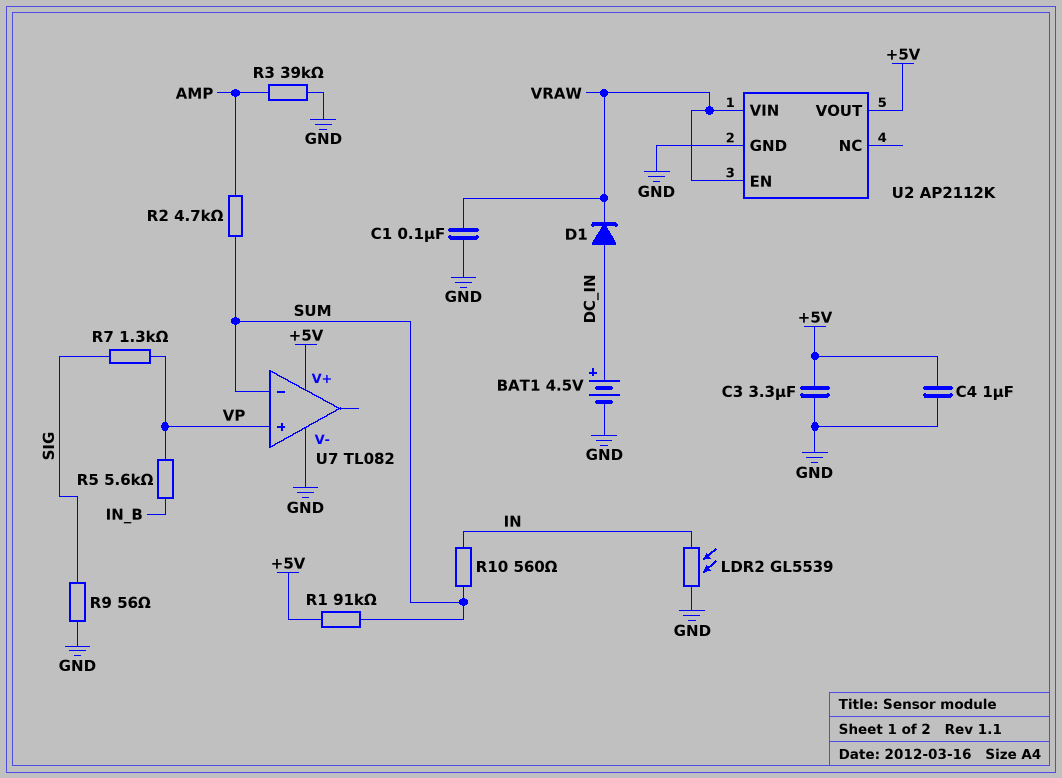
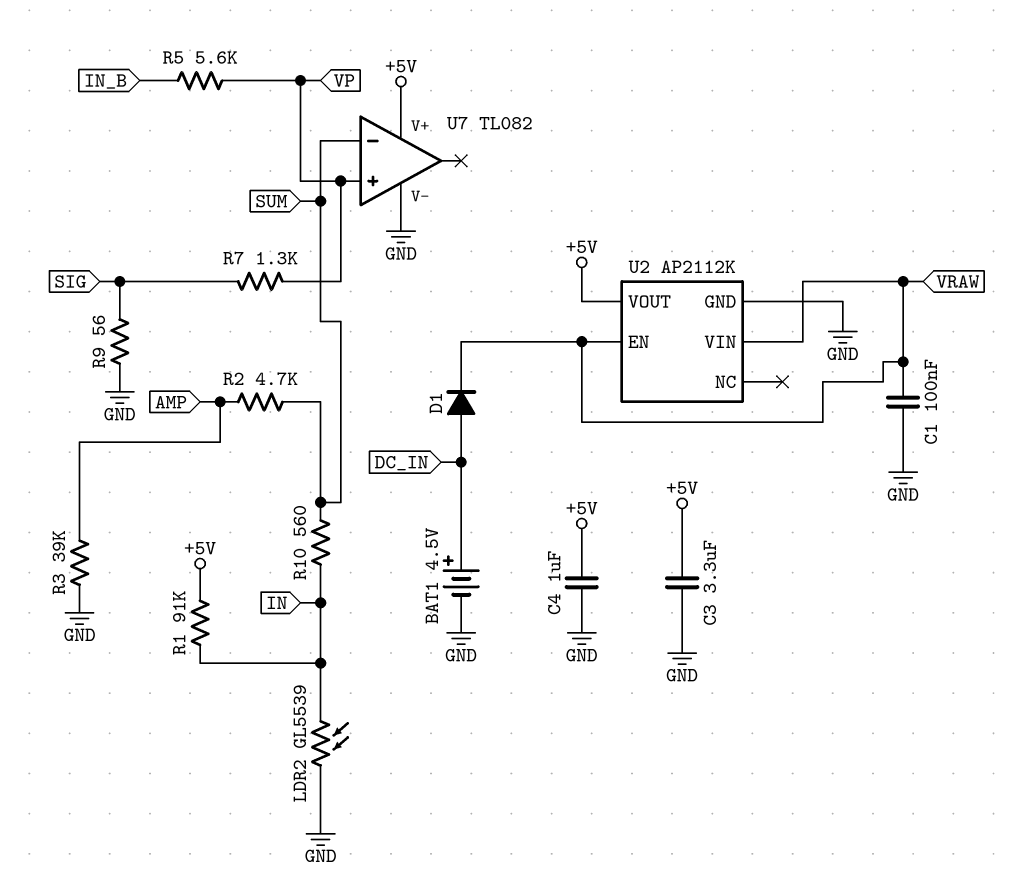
R1: 91k (+5V, SUM) -> 91k (+5V, IN)

